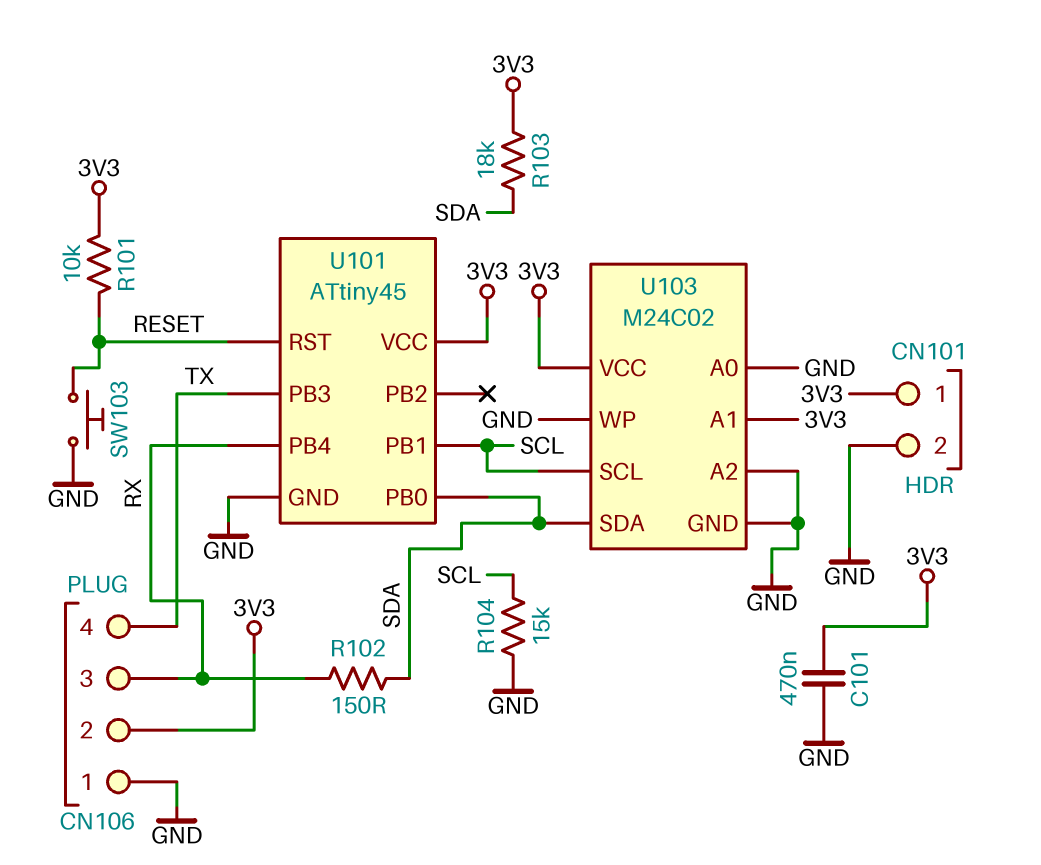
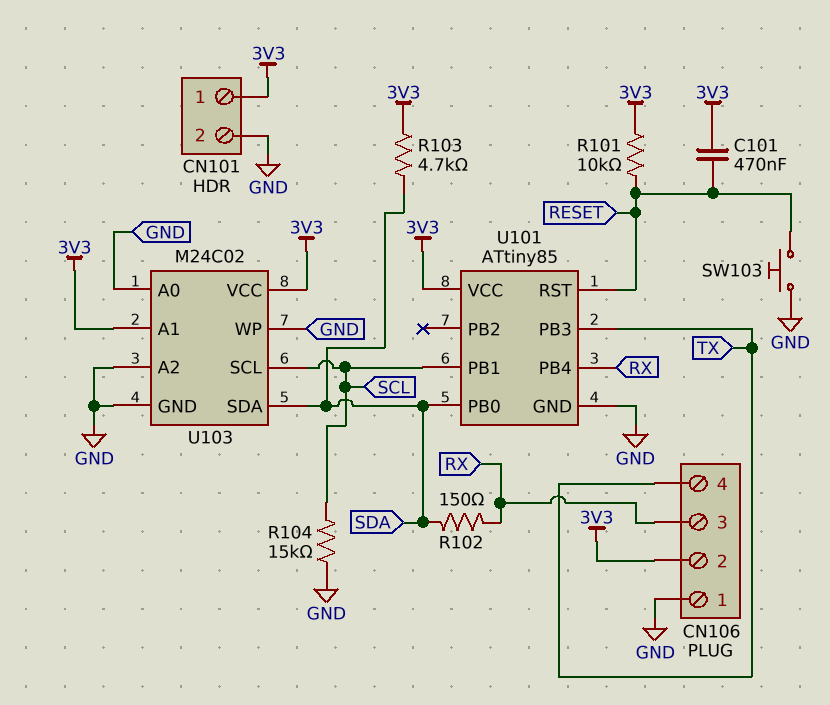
C101: 470nF (3V3, GND) -> 470nF (3V3, RESET)
R103: 18k (3V3, SDA) -> 4.7k (3V3, SDA)
U101: ATtiny45 -> ATtiny85

